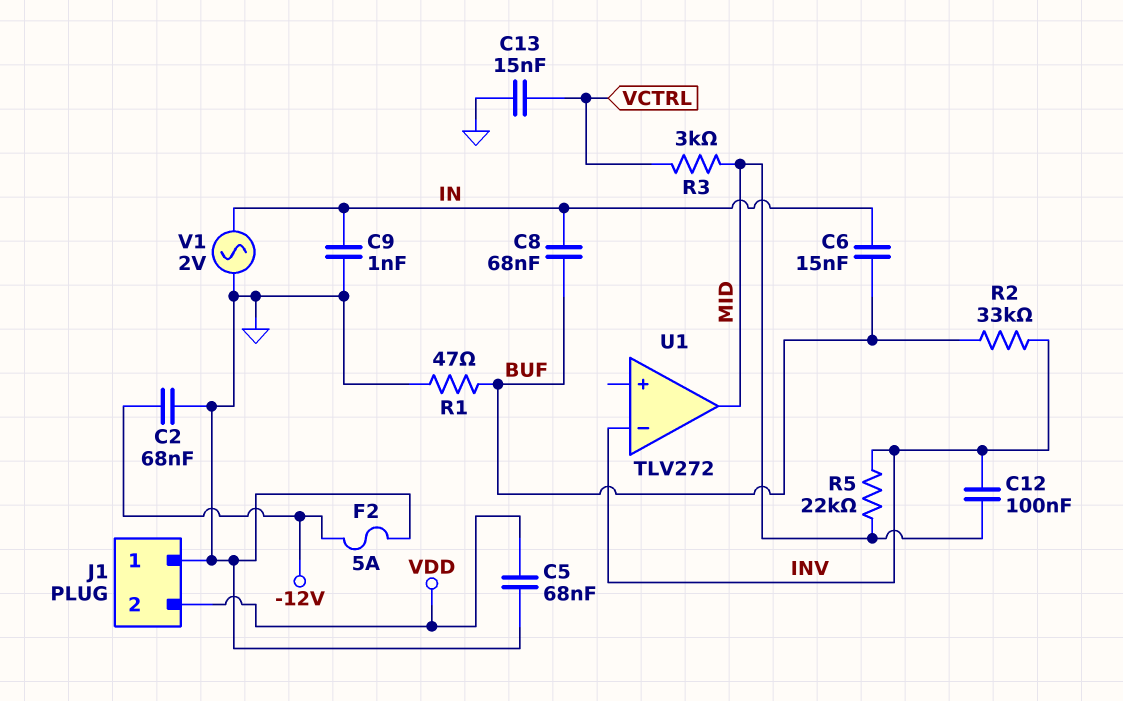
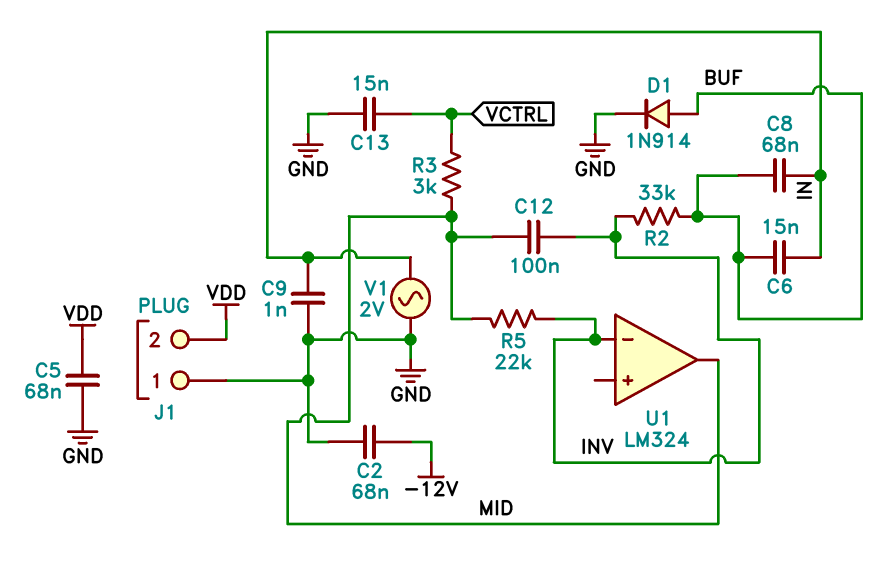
D1: none -> diode 1N914 (A BUF, K GND)
F2: 5A (-12V, GND) -> none
R1: 47 (BUF, GND) -> none
U1: TLV272 -> LM324

